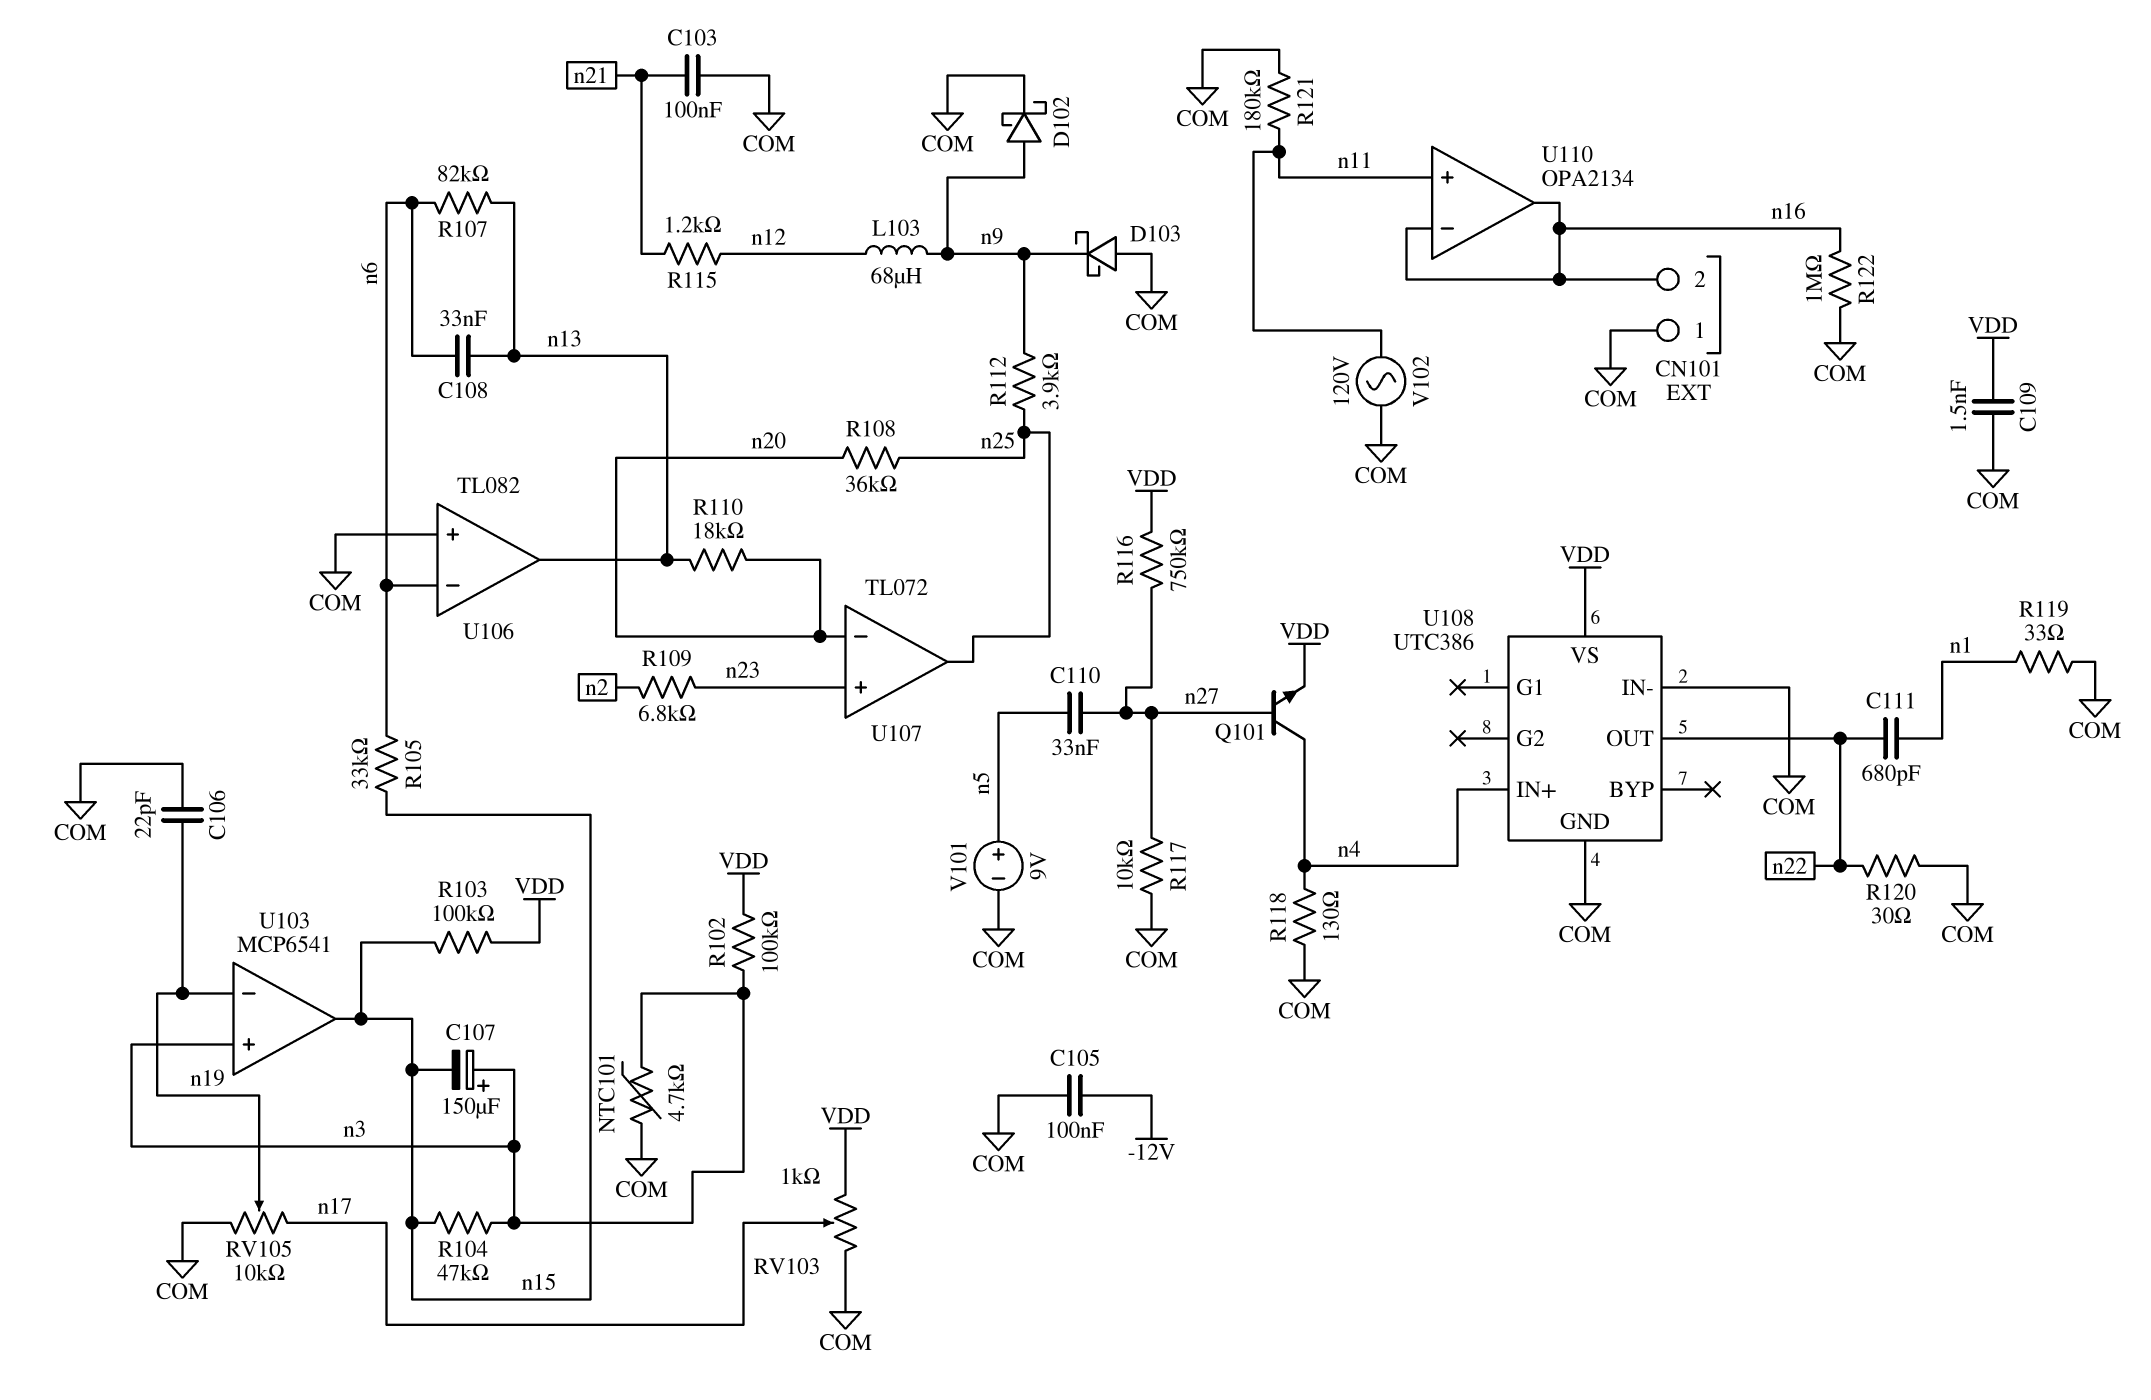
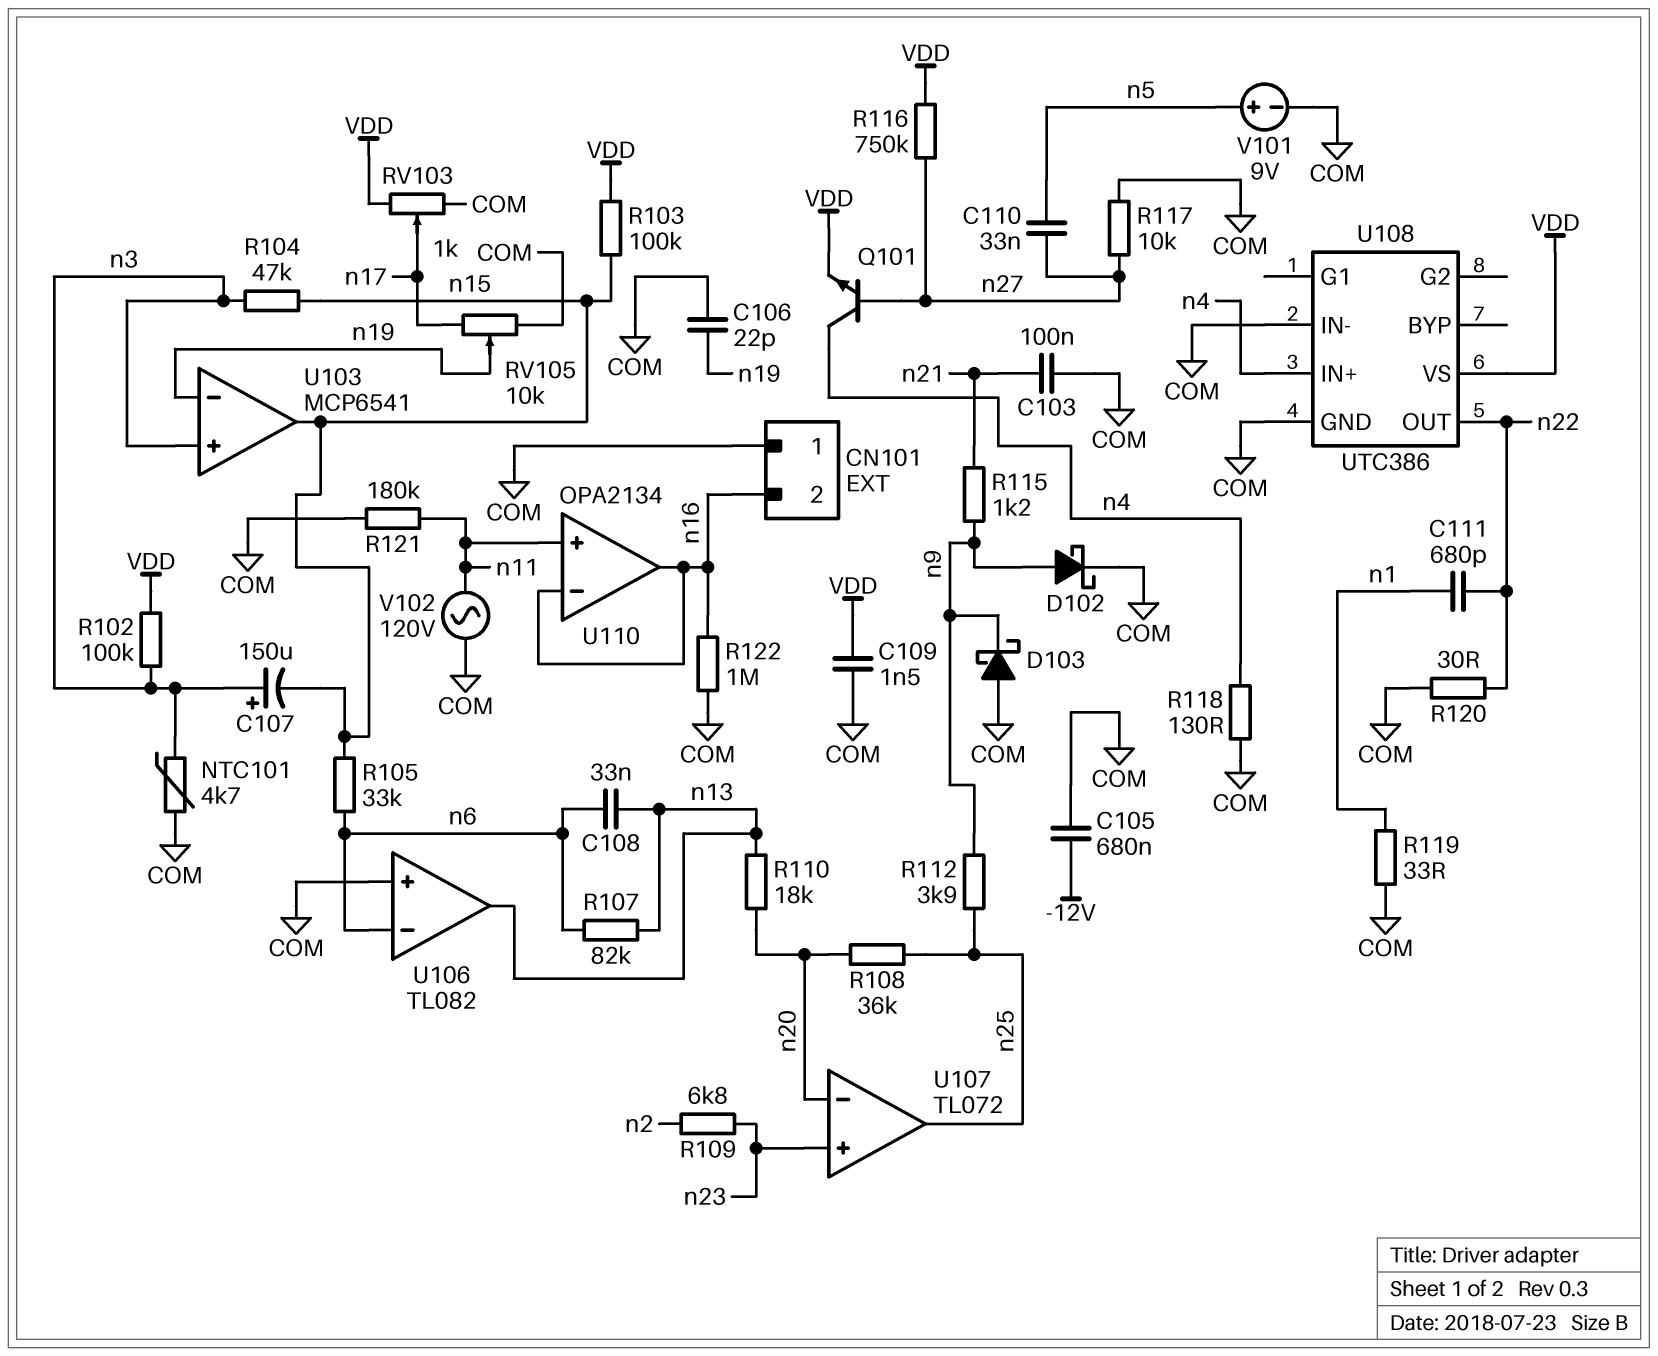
C105: 100nF (-12V, COM) -> 680nF (-12V, COM)
L103: 68uH (n9, n12) -> none
R115: 1.2k (n12, n21) -> 1.2k (n9, n21)

